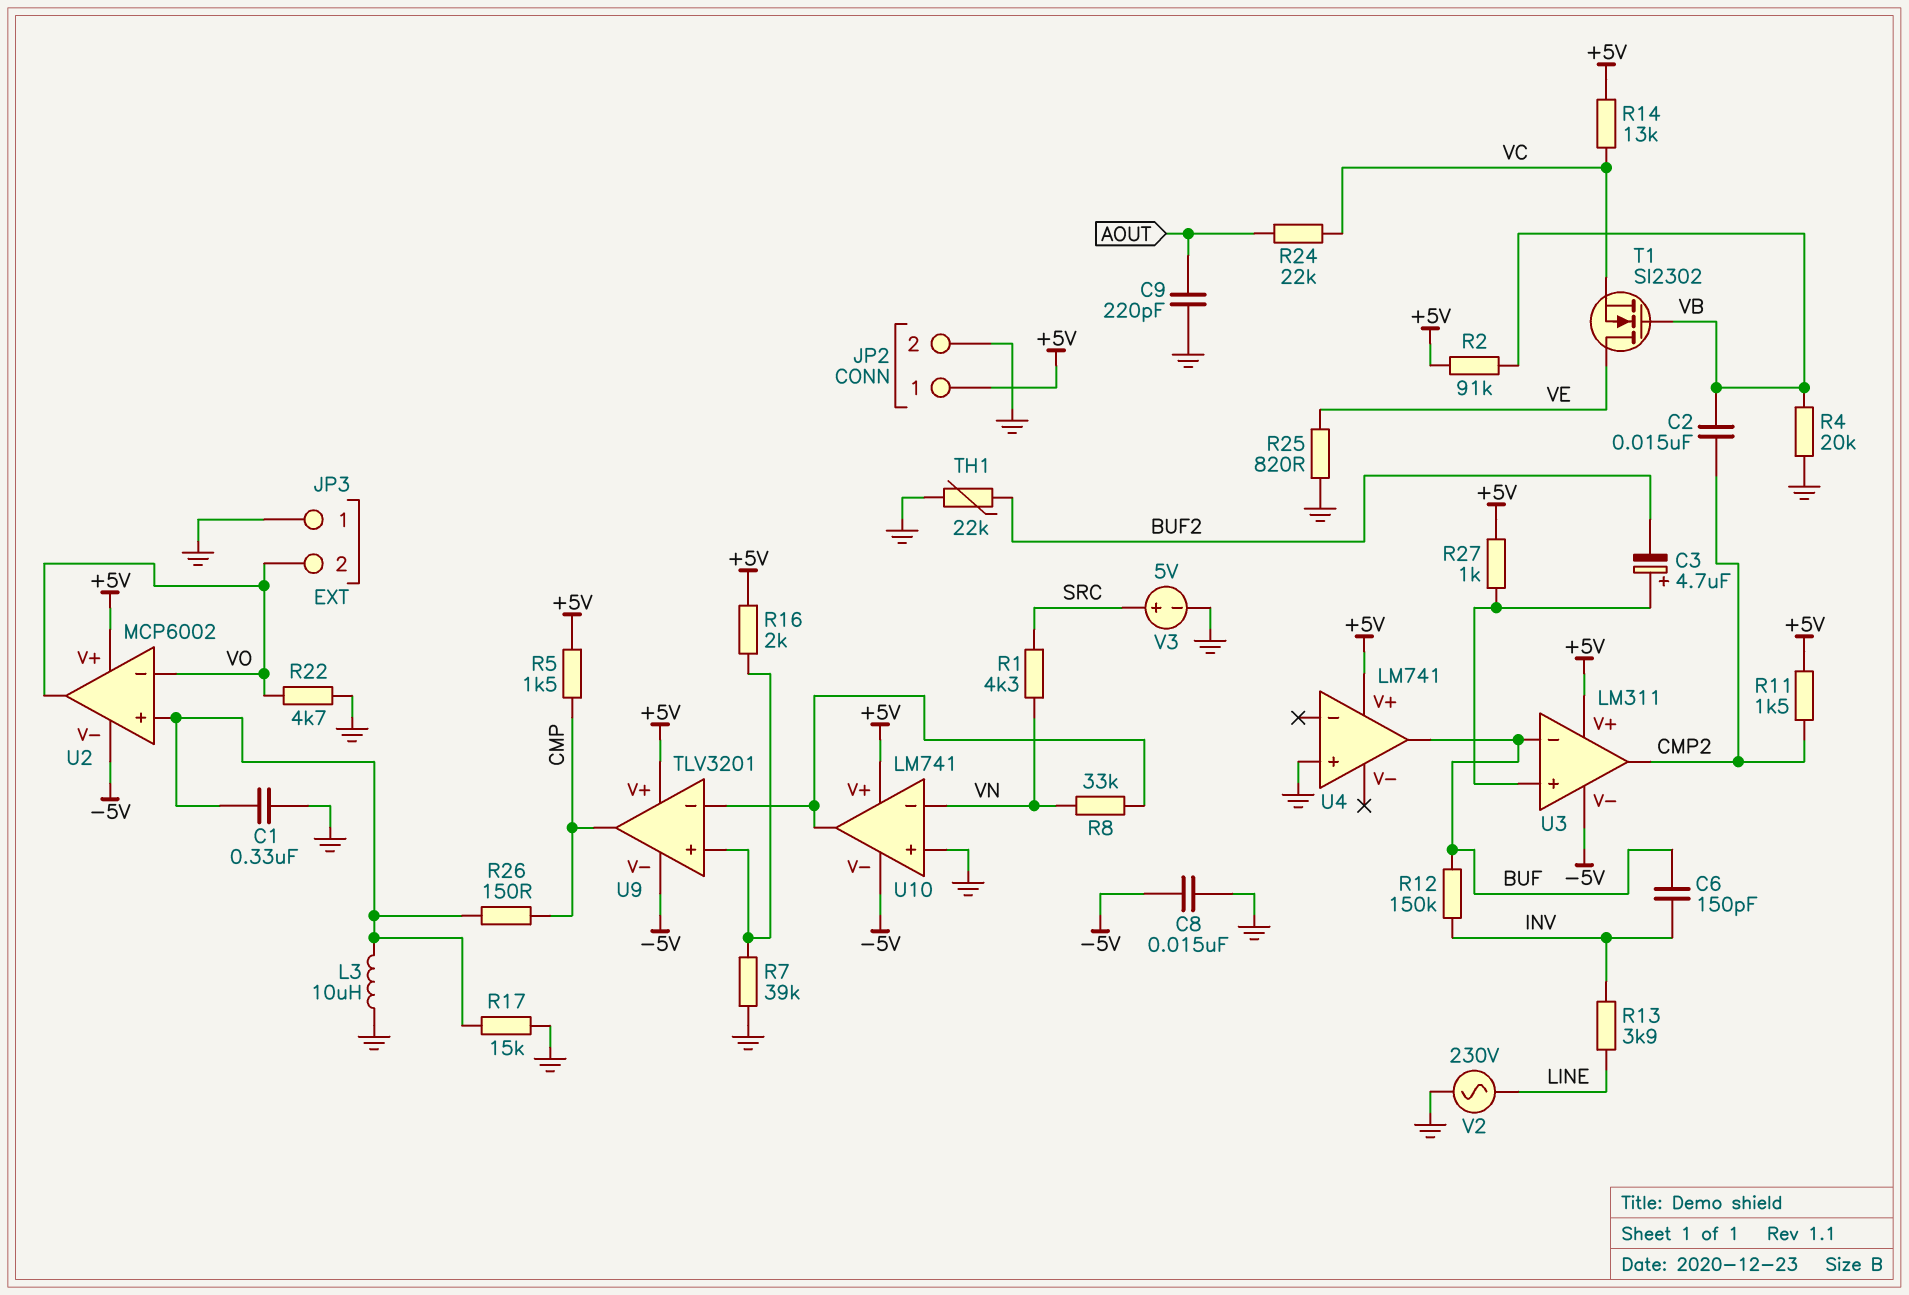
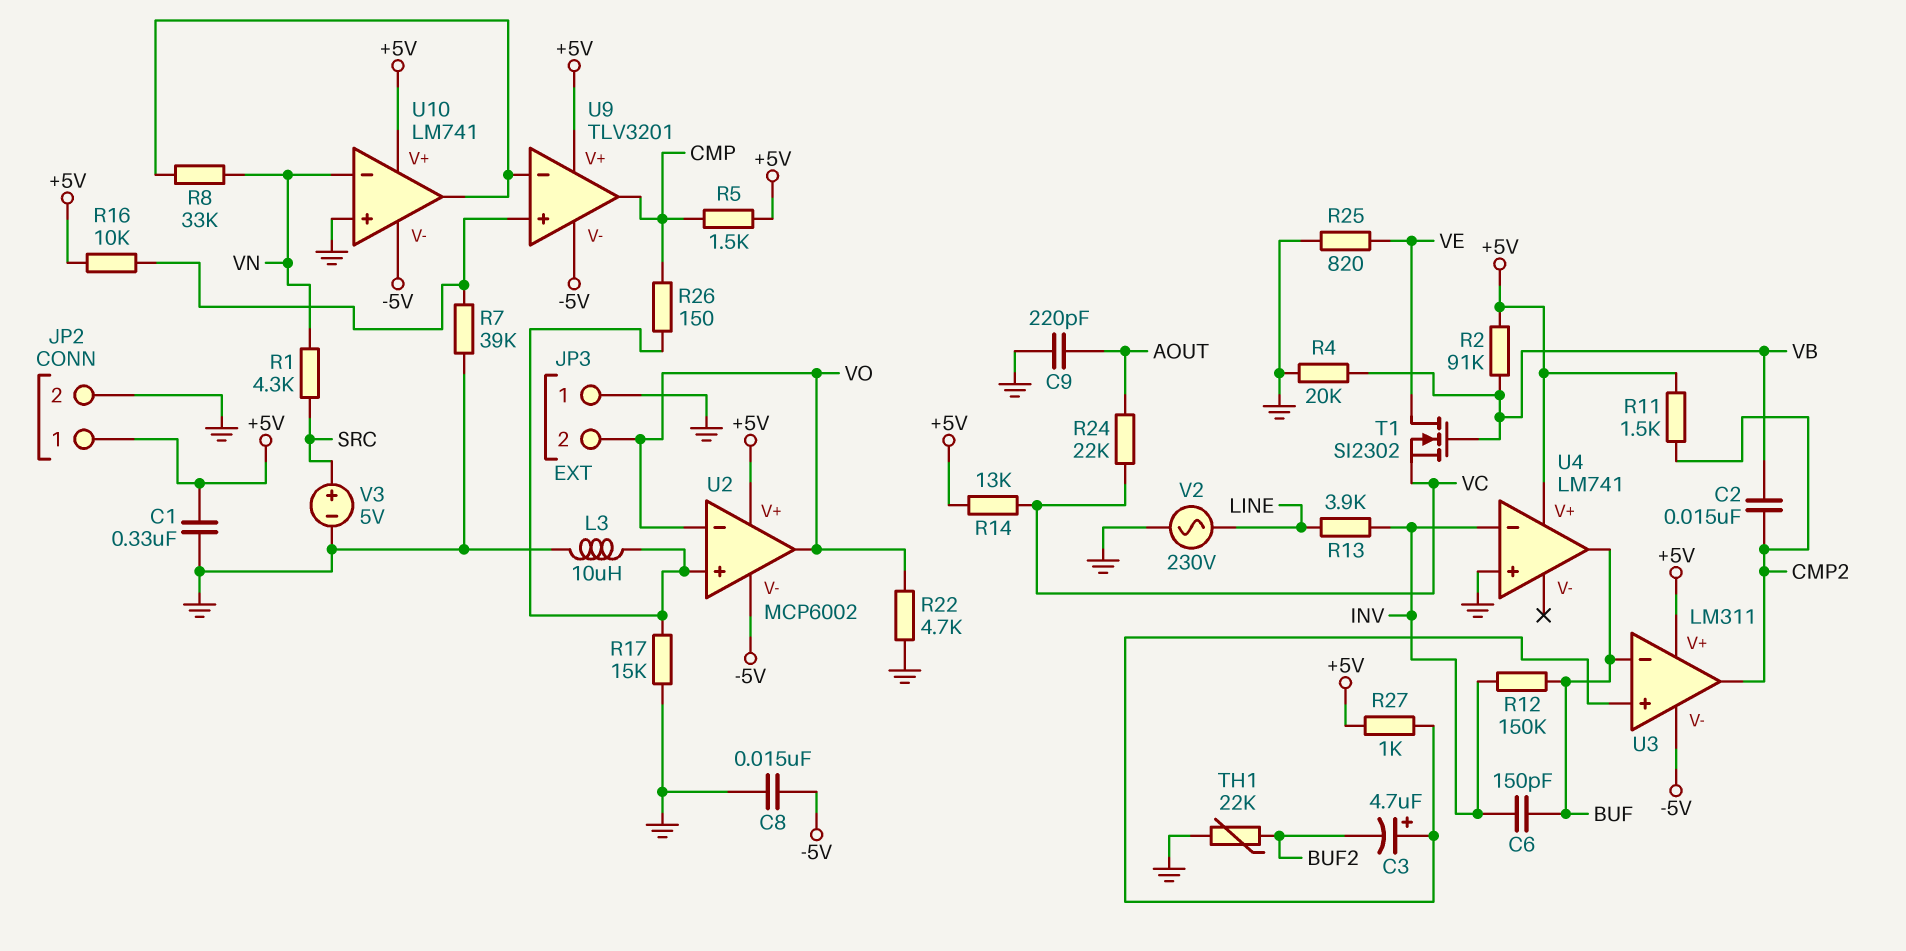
C1: 330nF (GND, U2/in+) -> 330nF (+5V, GND)
R16: 2k (+5V, U9/in+) -> 10k (+5V, U9/in+)
U4 pin in-: none -> INV

